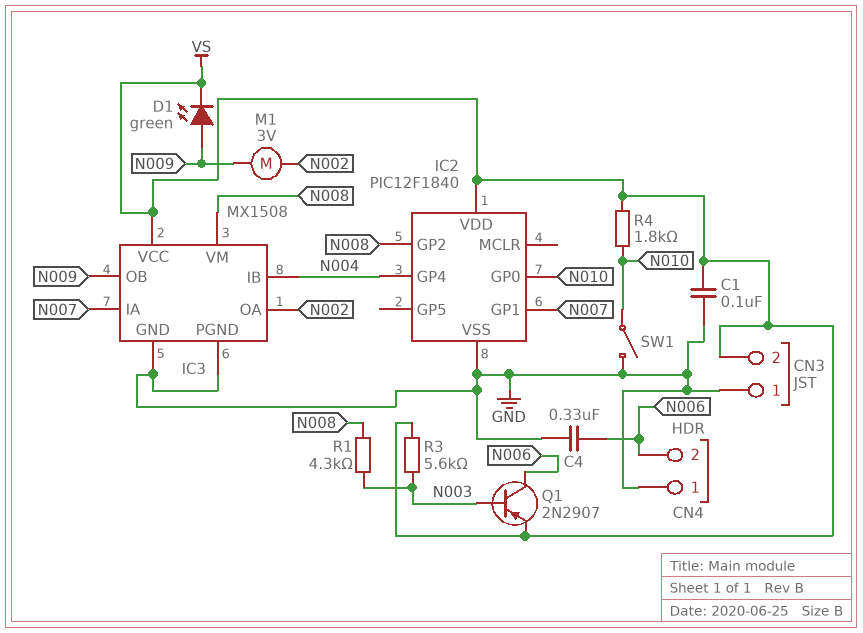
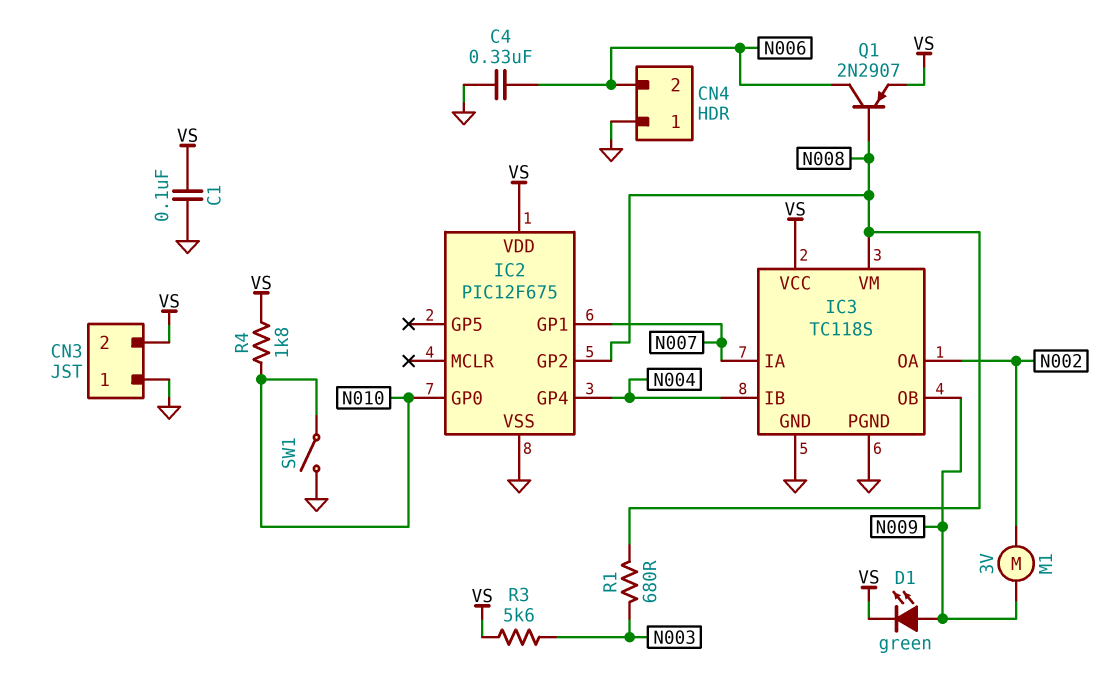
IC2: PIC12F1840 -> PIC12F675
IC3: MX1508 -> TC118S
Q1: PNP 2N2907 (B N003, C N006, E VS) -> PNP 2N2907 (B N008, C N006, E VS)
R1: 4.3k (N003, N008) -> 680 (N003, N008)

